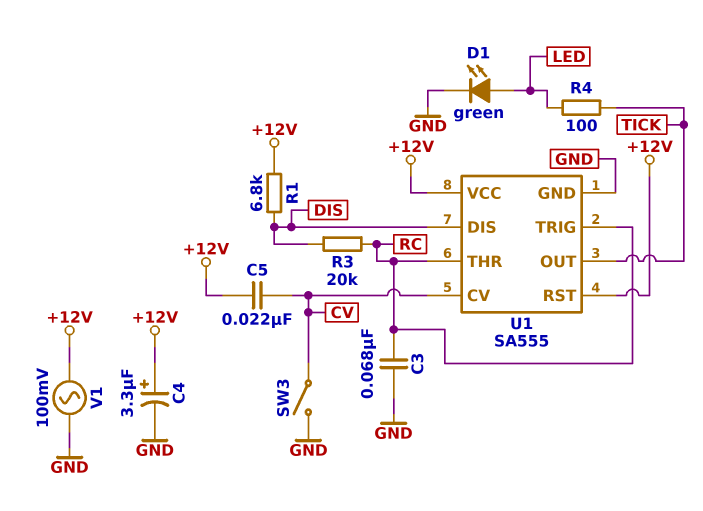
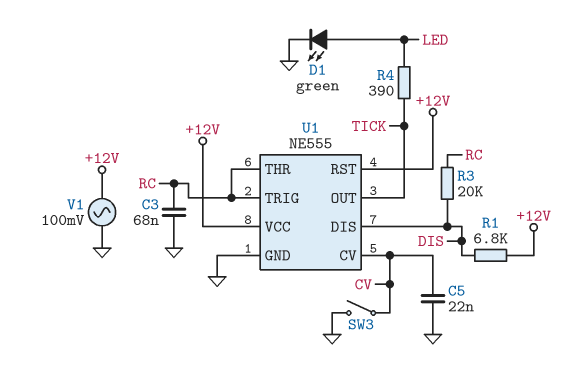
C4: 3.3uF (plus +12V, minus GND) -> none
C5: 22nF (+12V, CV) -> 22nF (CV, GND)
R4: 100 (LED, TICK) -> 390 (LED, TICK)
U1: SA555 -> NE555

